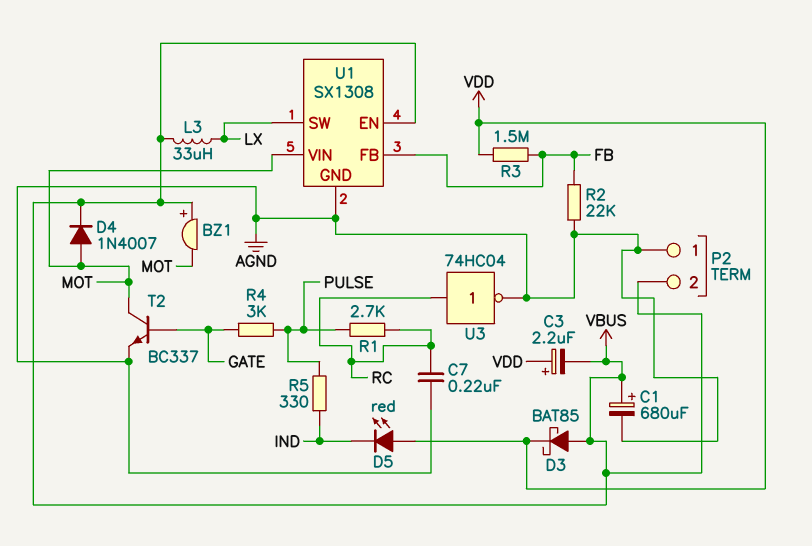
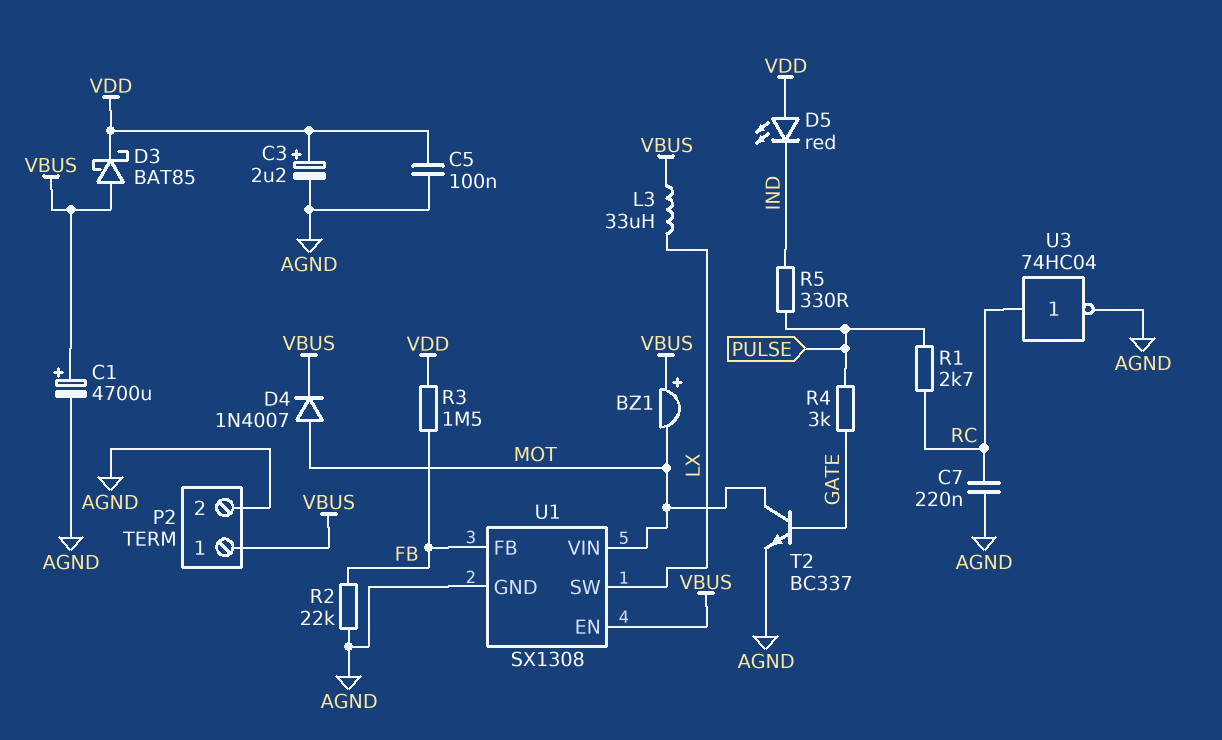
C1: 680uF (plus VBUS, minus AGND) -> 4700uF (plus VBUS, minus AGND)
C3: 2.2uF (plus VDD, minus VBUS) -> 2.2uF (plus VDD, minus AGND)
C5: none -> 100nF (AGND, VDD)
P2 pin 1: AGND -> VBUS
P2 pin 2: VBUS -> AGND

